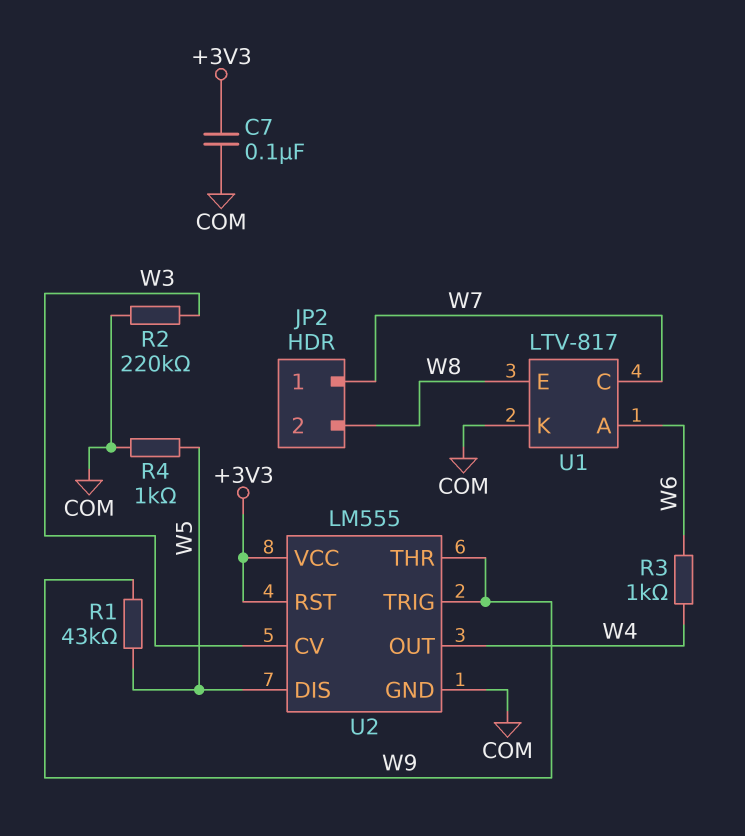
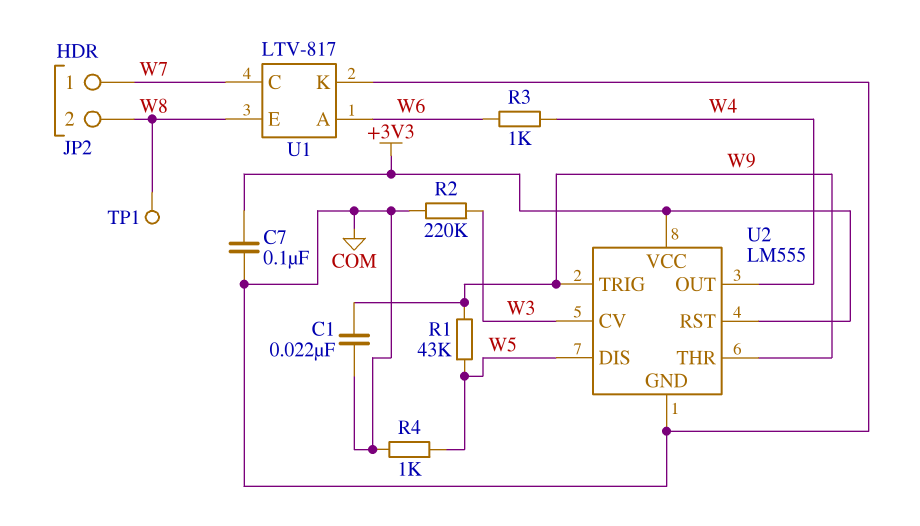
C1: none -> 22nF (COM, W9)
TP1: none -> test point (W8)

